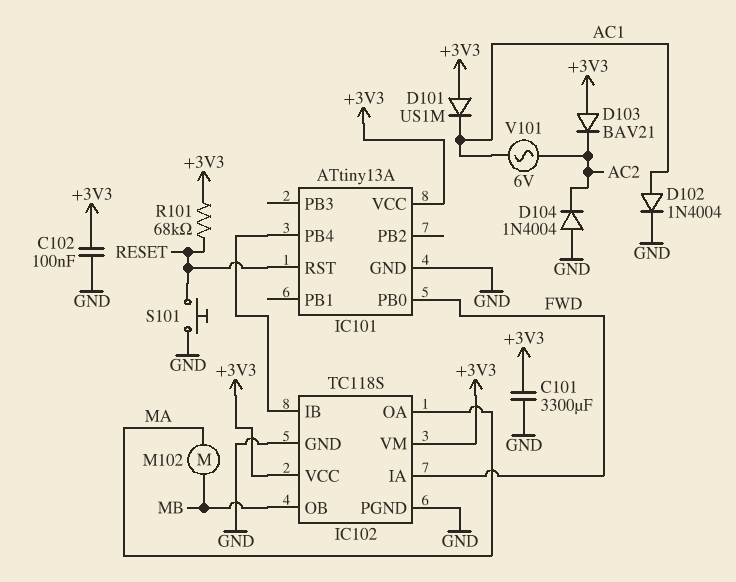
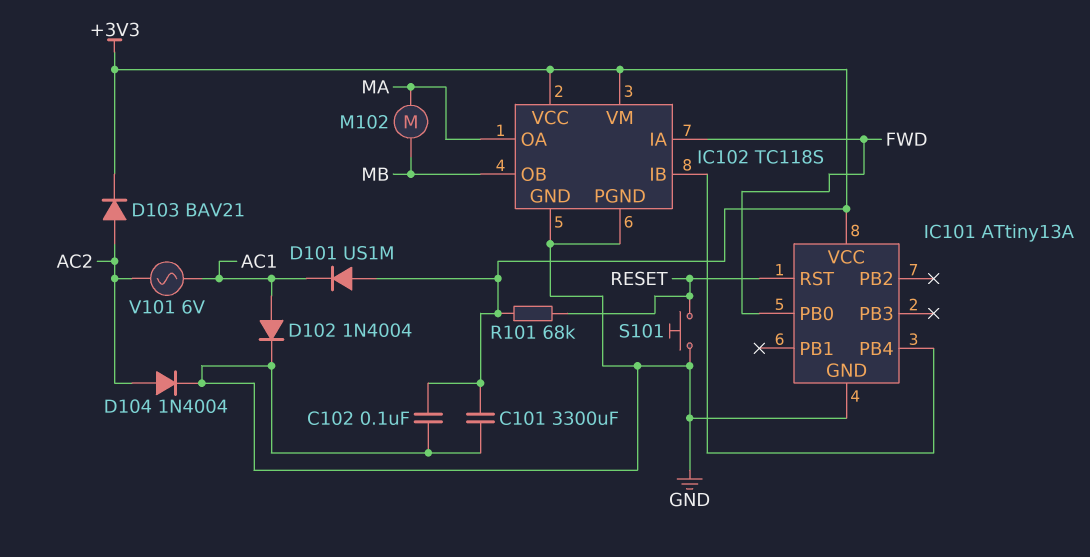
D103: diode BAV21 (A +3V3, K AC2) -> diode BAV21 (A AC2, K +3V3)
D104: diode 1N4004 (A GND, K AC2) -> diode 1N4004 (A AC2, K GND)

